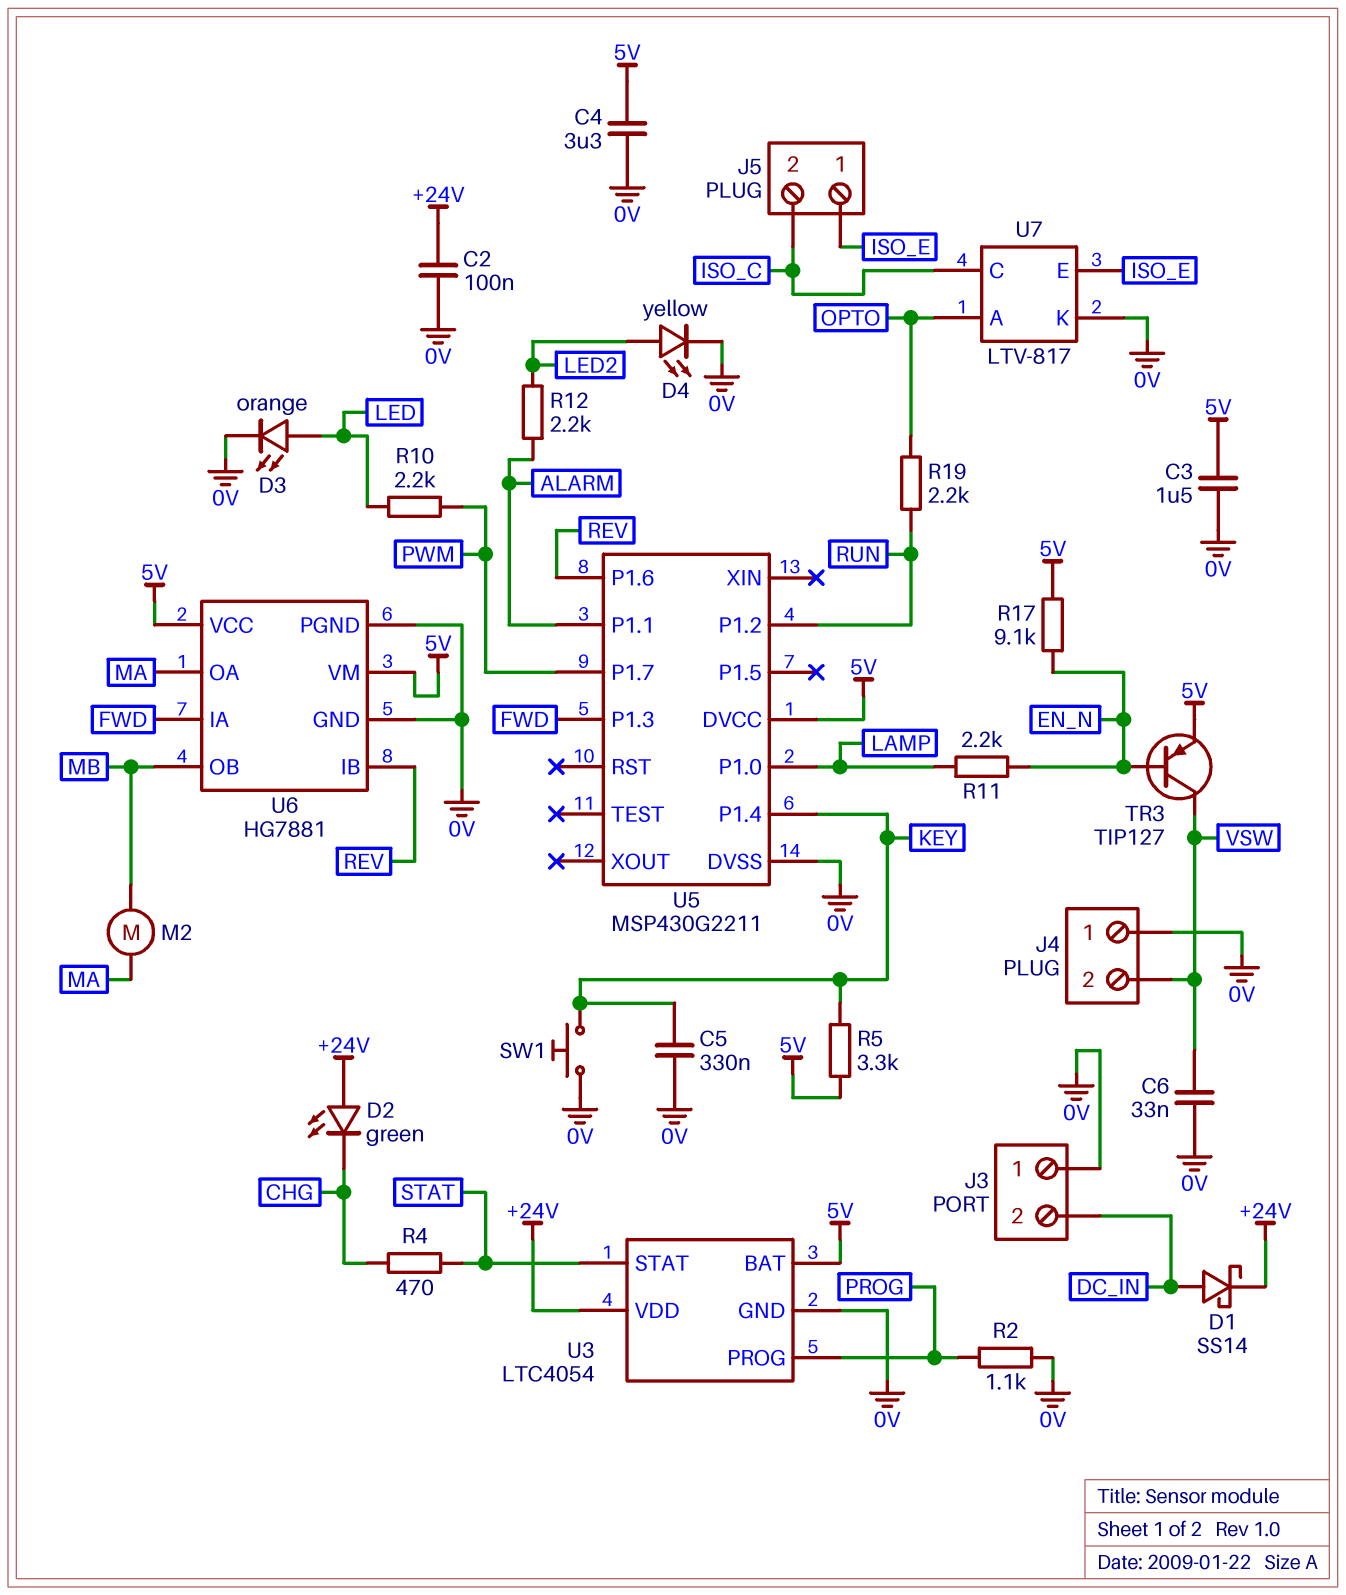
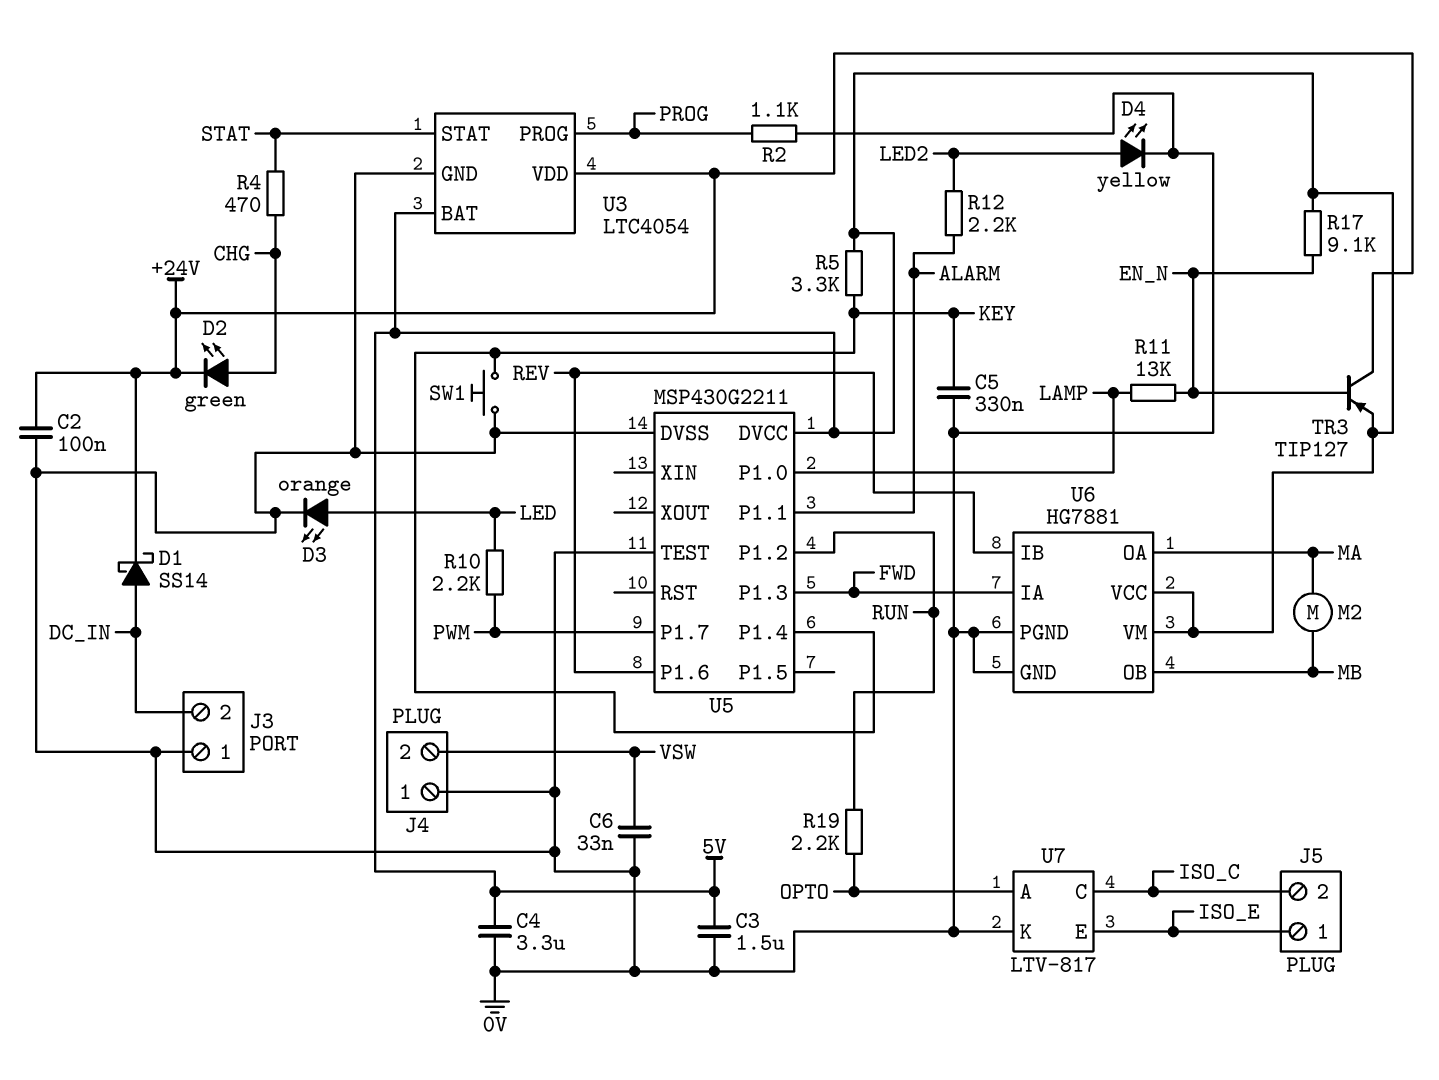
D2: LED green (A +24V, K CHG) -> LED green (A CHG, K +24V)
R11: 2.2k (EN_N, LAMP) -> 13k (EN_N, LAMP)
TR3: PNP TIP127 (B EN_N, C VSW, E 5V) -> PNP TIP127 (B EN_N, C +24V, E 5V)
U5 pin TEST: none -> 0V

